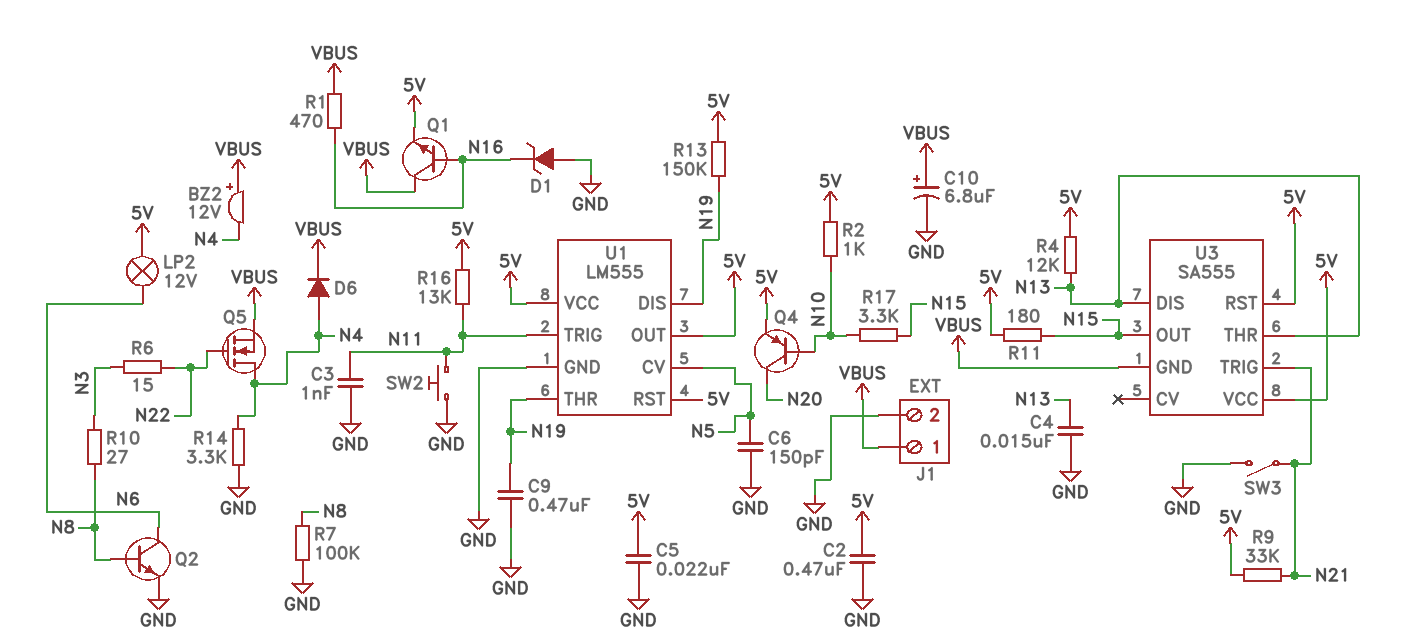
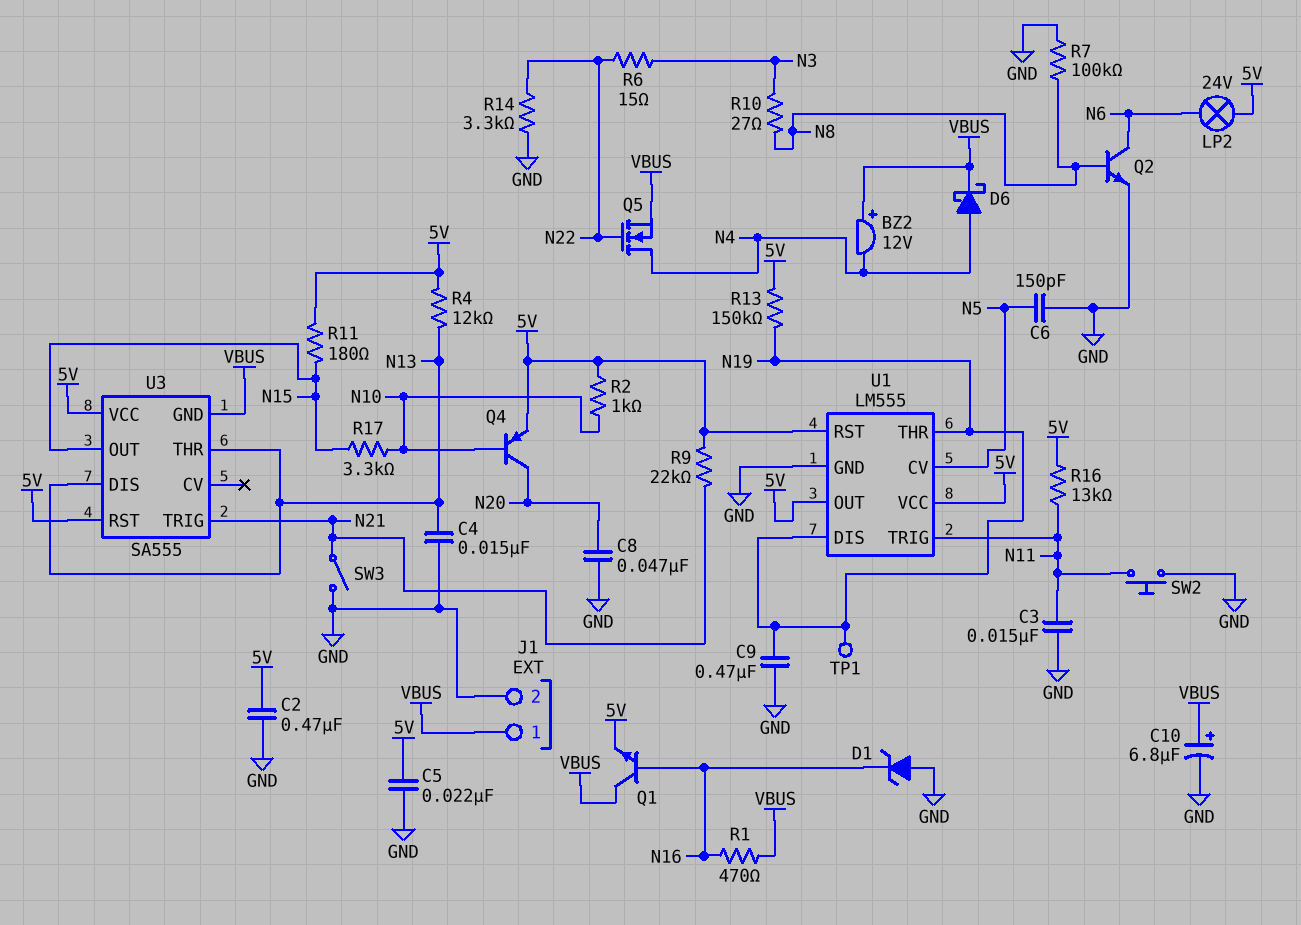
C3: 1nF (GND, N11) -> 15nF (GND, N11)
C8: none -> 47nF (GND, N20)
D6: diode (A N4, K VBUS) -> schottky (A N4, K VBUS)
LP2: lamp 12V (5V, N6) -> lamp 24V (5V, N6)
R9: 33k (5V, N21) -> 22k (5V, N21)
R14: 3.3k (GND, N4) -> 3.3k (GND, N22)
TP1: none -> test point (N19)

